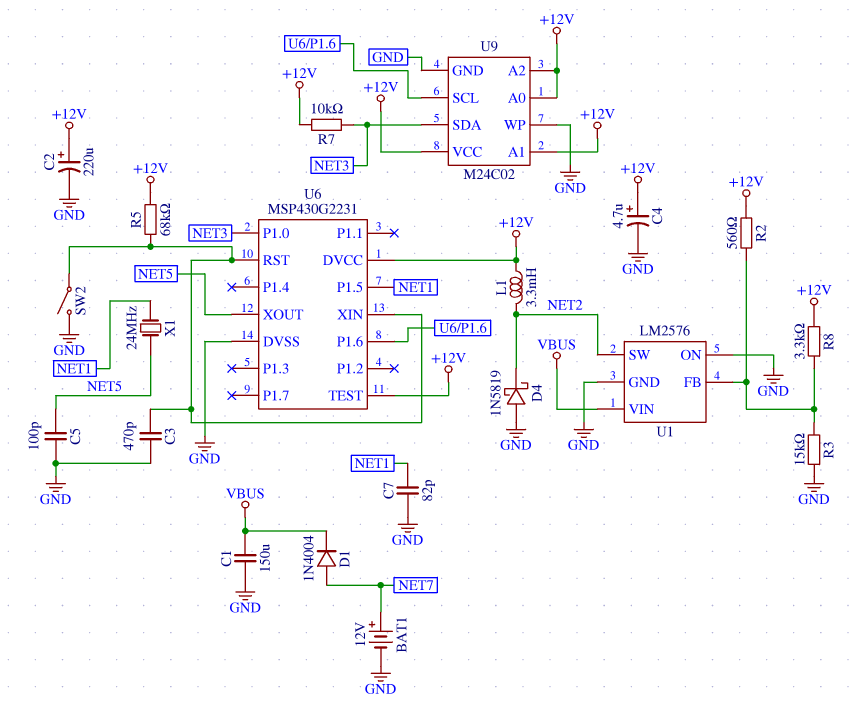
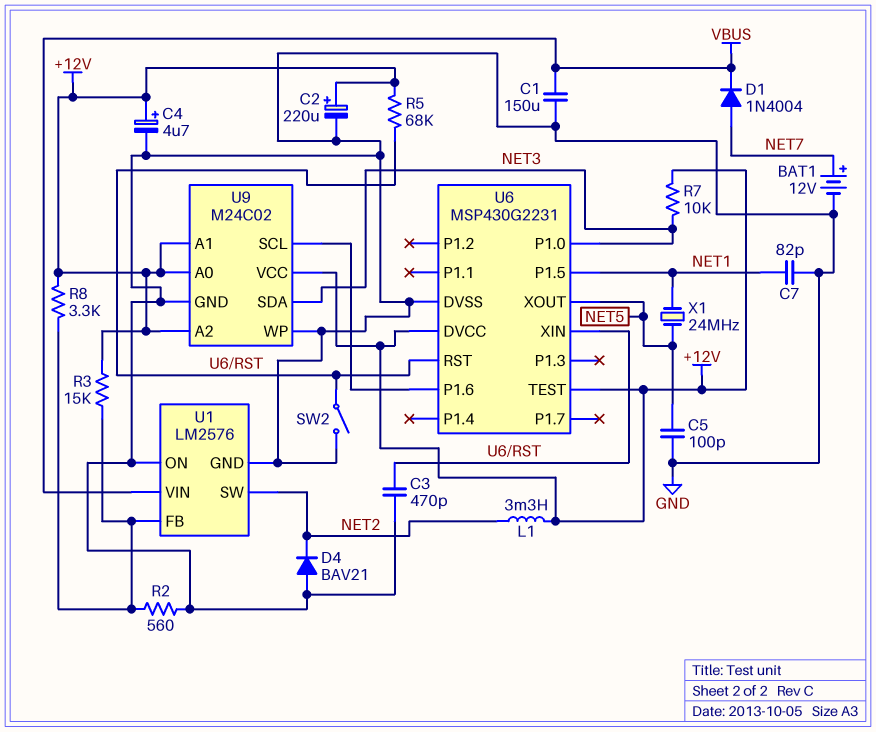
D4: schottky 1N5819 (A GND, K NET2) -> diode BAV21 (A GND, K NET2)
R2: 560 (+12V, U1/FB) -> 560 (GND, U1/FB)
R3: 15k (GND, U1/FB) -> 15k (+12V, U1/FB)

